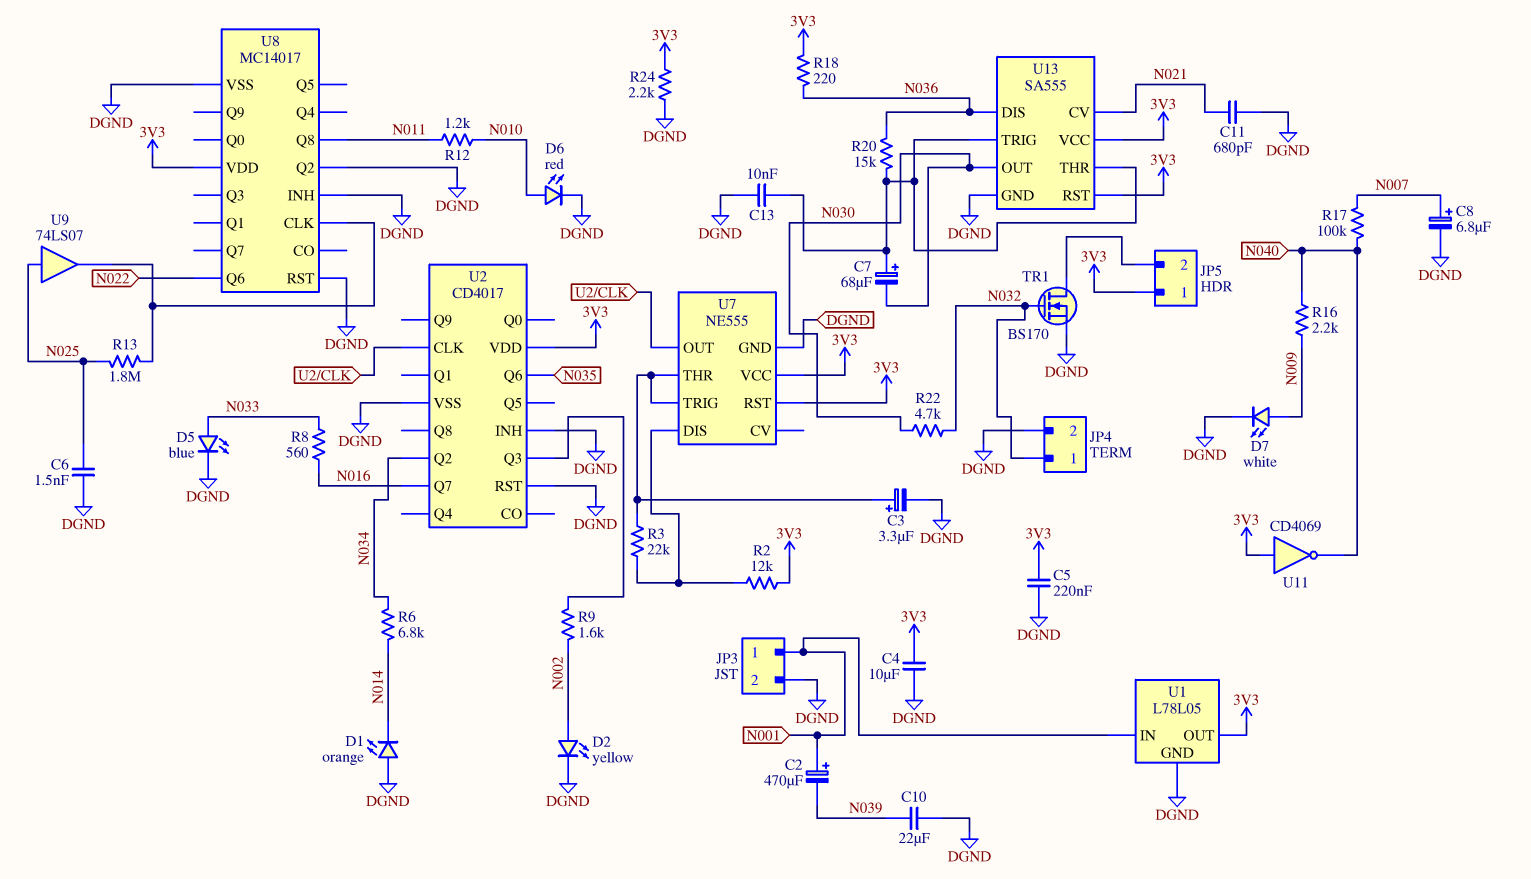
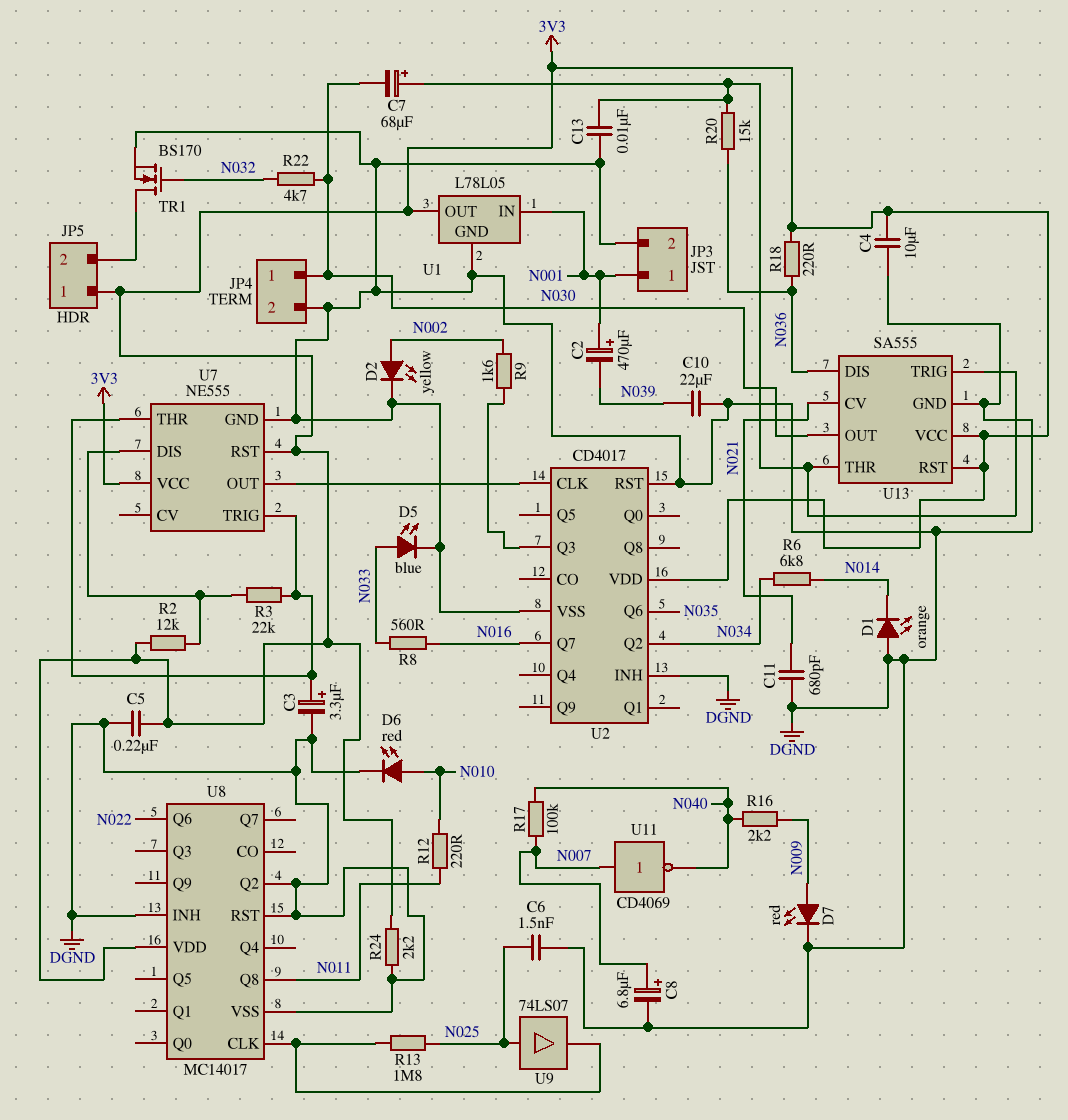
D7: LED white (A N009, K DGND) -> LED red (A N009, K DGND)
JP4 pin 1: N032 -> N030
R12: 1.2k (N010, N011) -> 220 (N010, N011)
U11: NOT CD4069 (in 3V3, out N040) -> NOT CD4069 (in N007, out N040)

